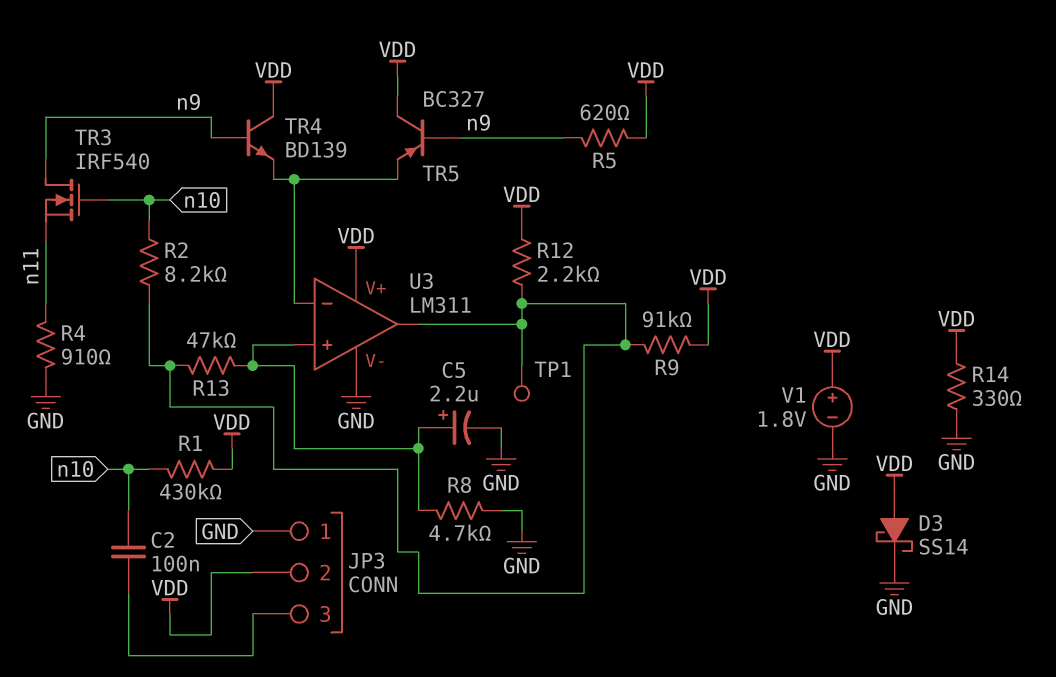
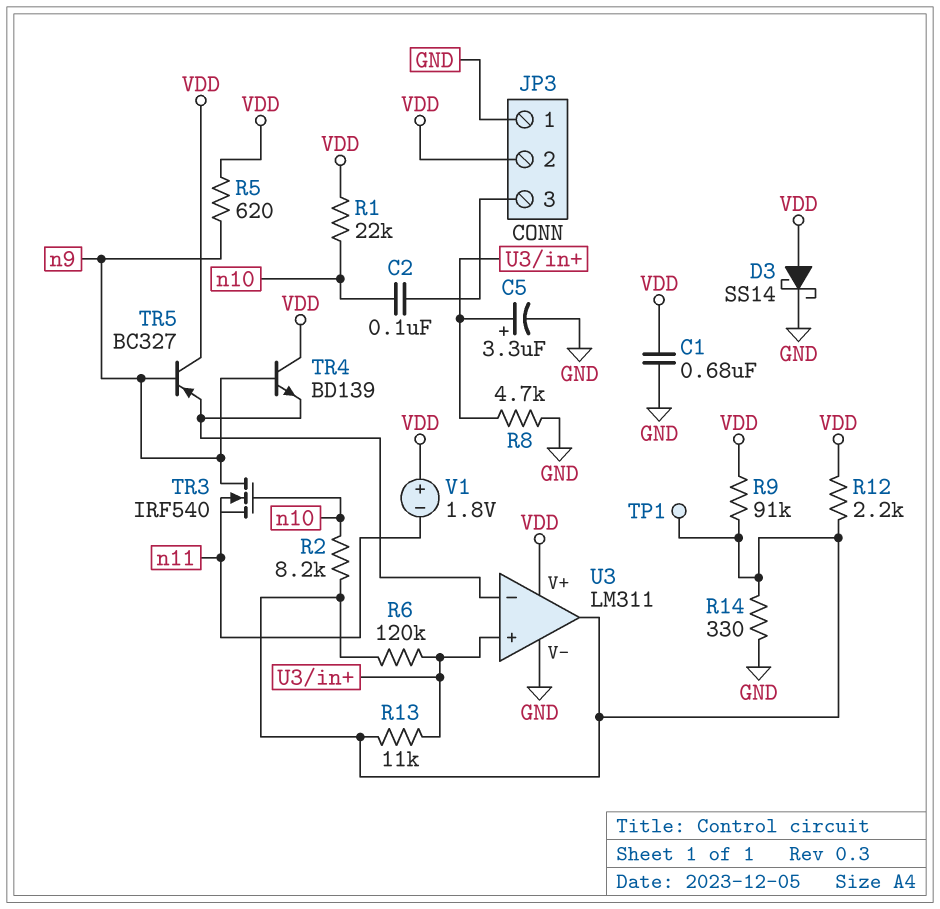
C1: none -> 680nF (GND, VDD)
C5: 2.2uF (plus U3/in+, minus GND) -> 3.3uF (plus U3/in+, minus GND)
R1: 430k (VDD, n10) -> 22k (VDD, n10)
R4: 910 (GND, n11) -> none
R6: none -> 120k (U3/in+, U3/out)
R13: 47k (U3/in+, U3/out) -> 11k (U3/in+, U3/out)
R14: 330 (GND, VDD) -> 330 (GND, U3/out)
V1: 1.8V (plus VDD, minus GND) -> 1.8V (plus VDD, minus n11)

